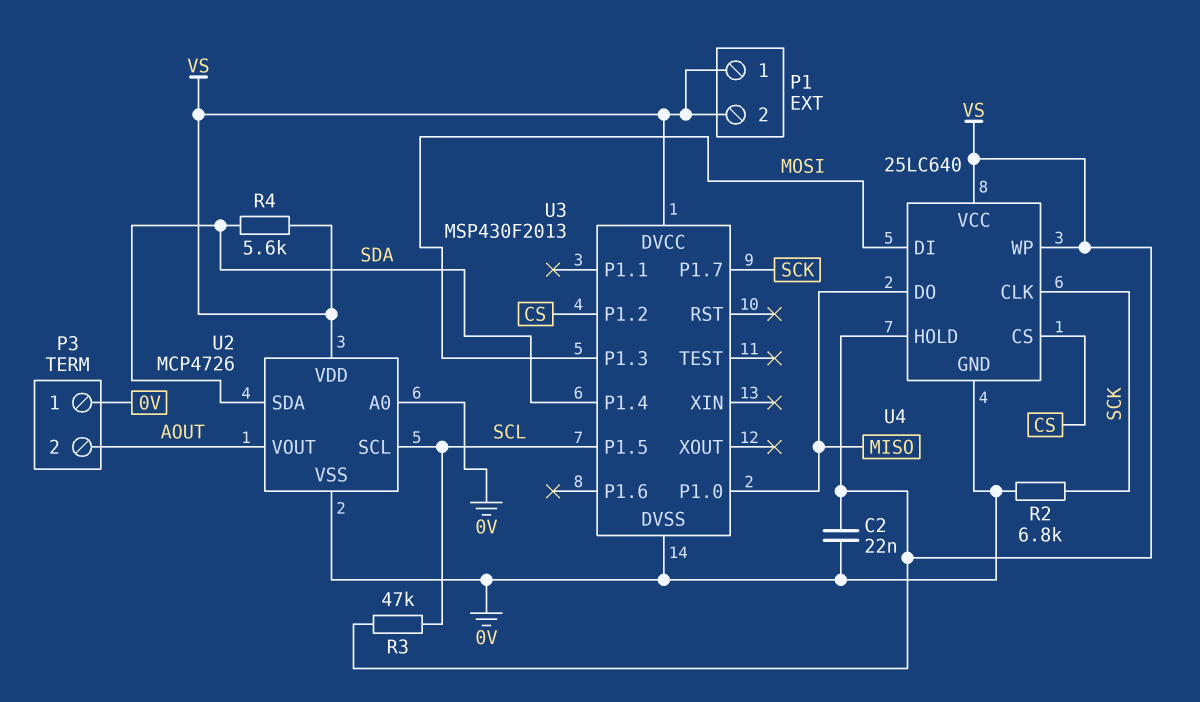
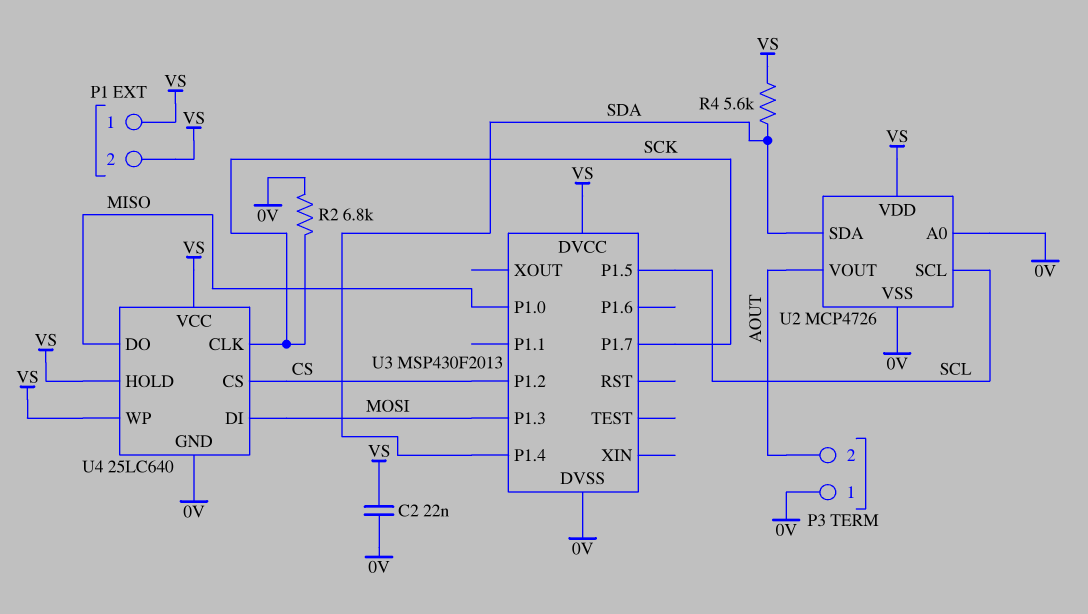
R3: 47k (SCL, VS) -> none

